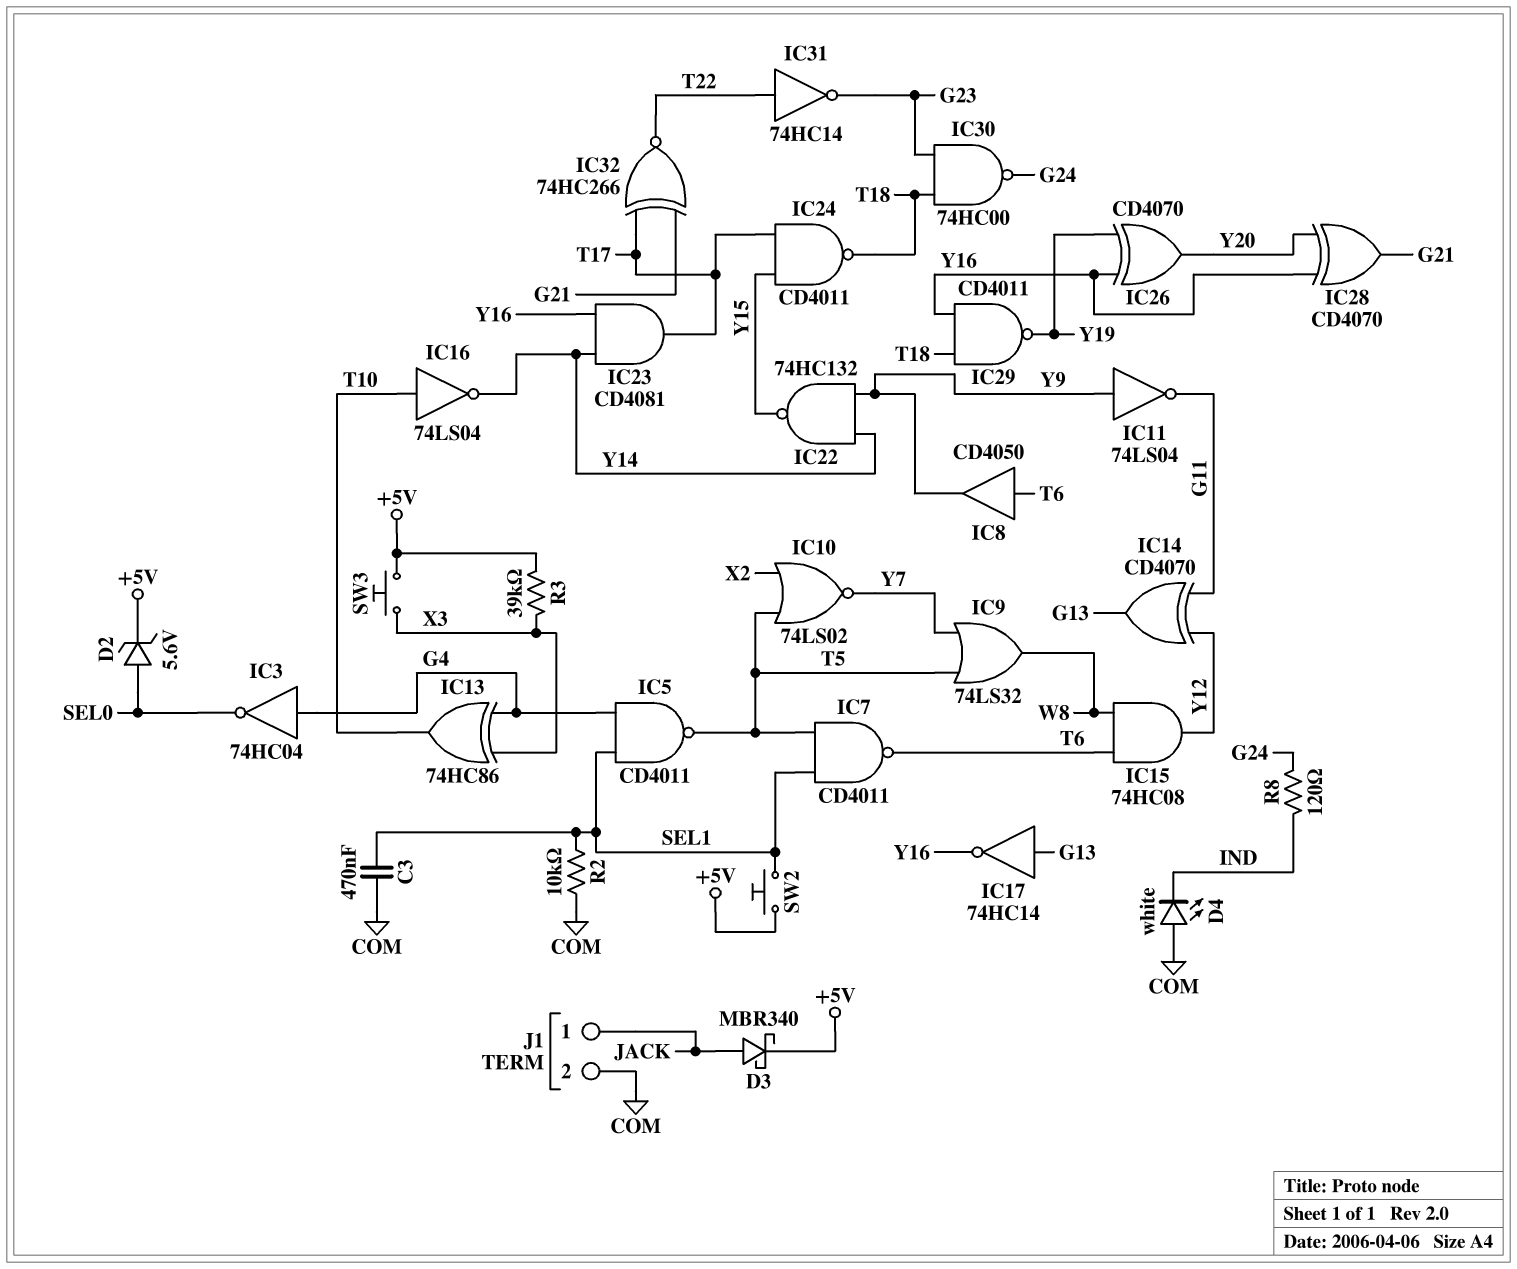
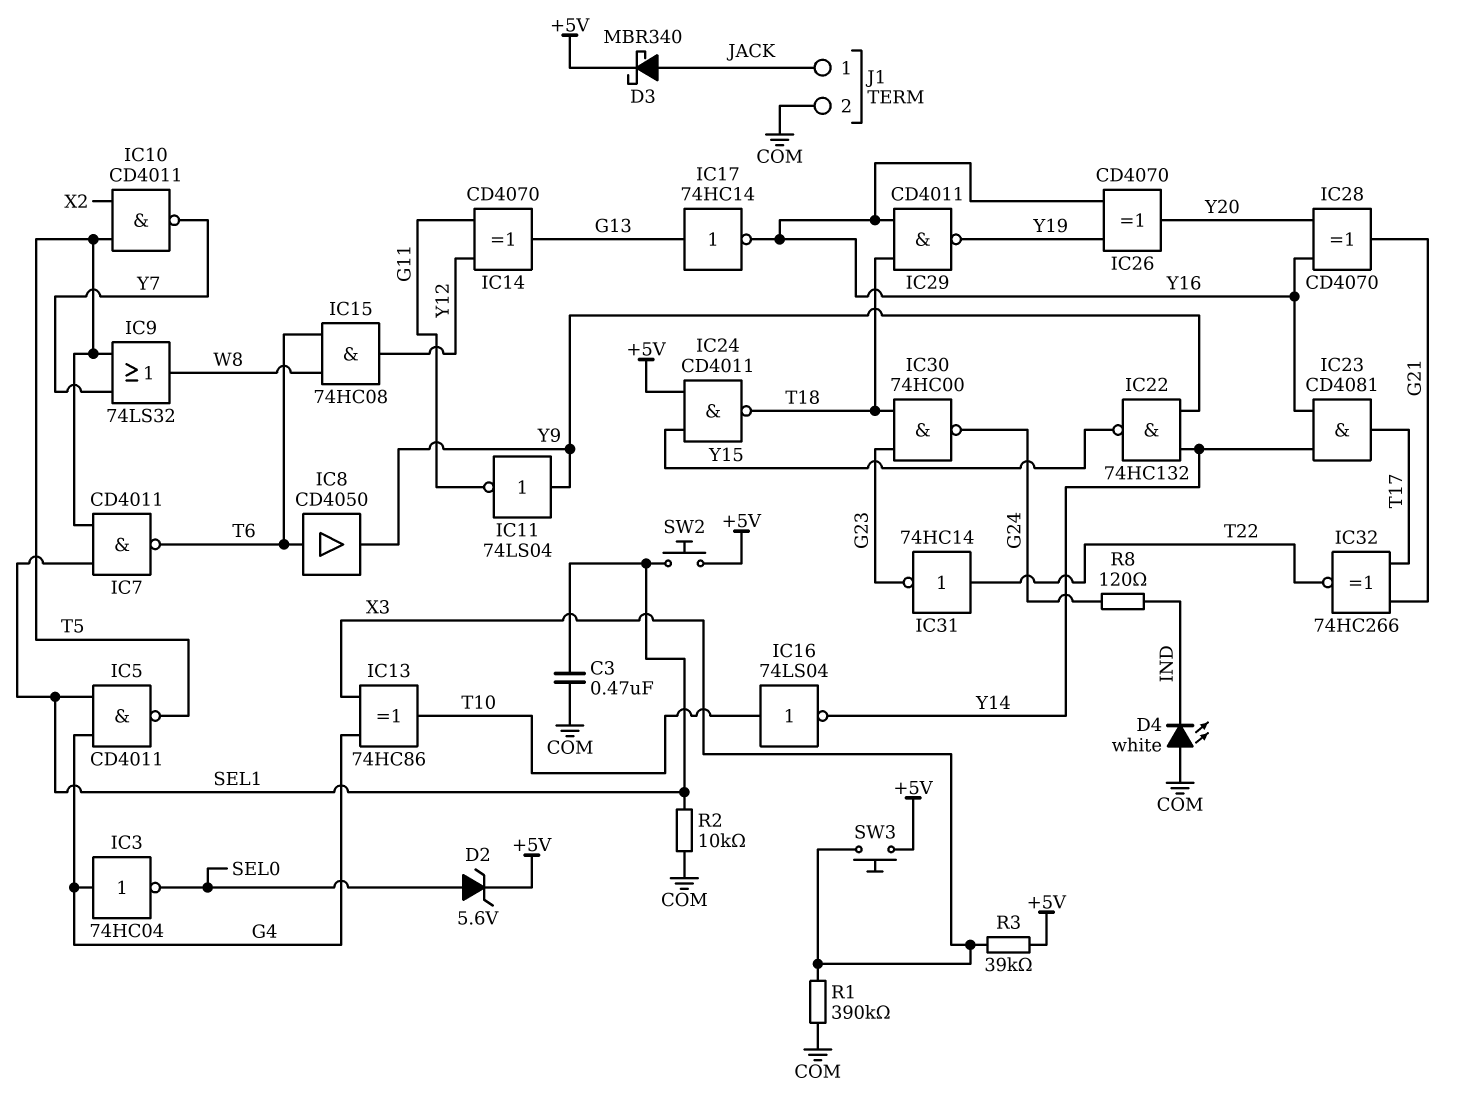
IC10: NOR 74LS02 (in T5, in X2, out Y7) -> NAND CD4011 (in T5, in X2, out Y7)
IC24: NAND CD4011 (in T17, in Y15, out T18) -> NAND CD4011 (in +5V, in Y15, out T18)
R1: none -> 390k (COM, X3)

